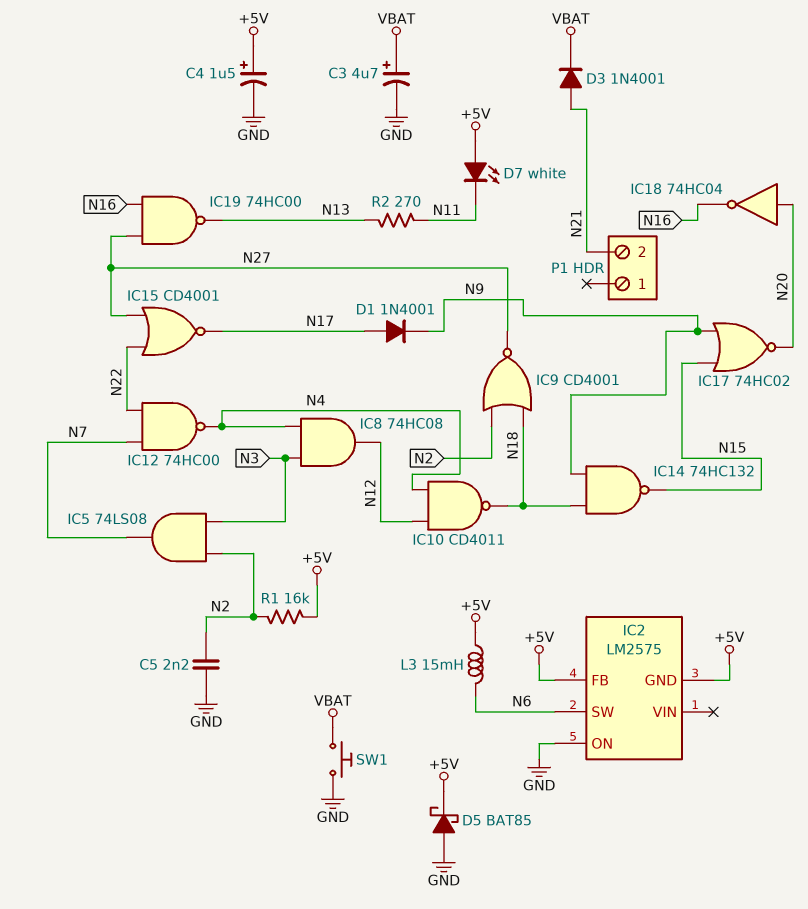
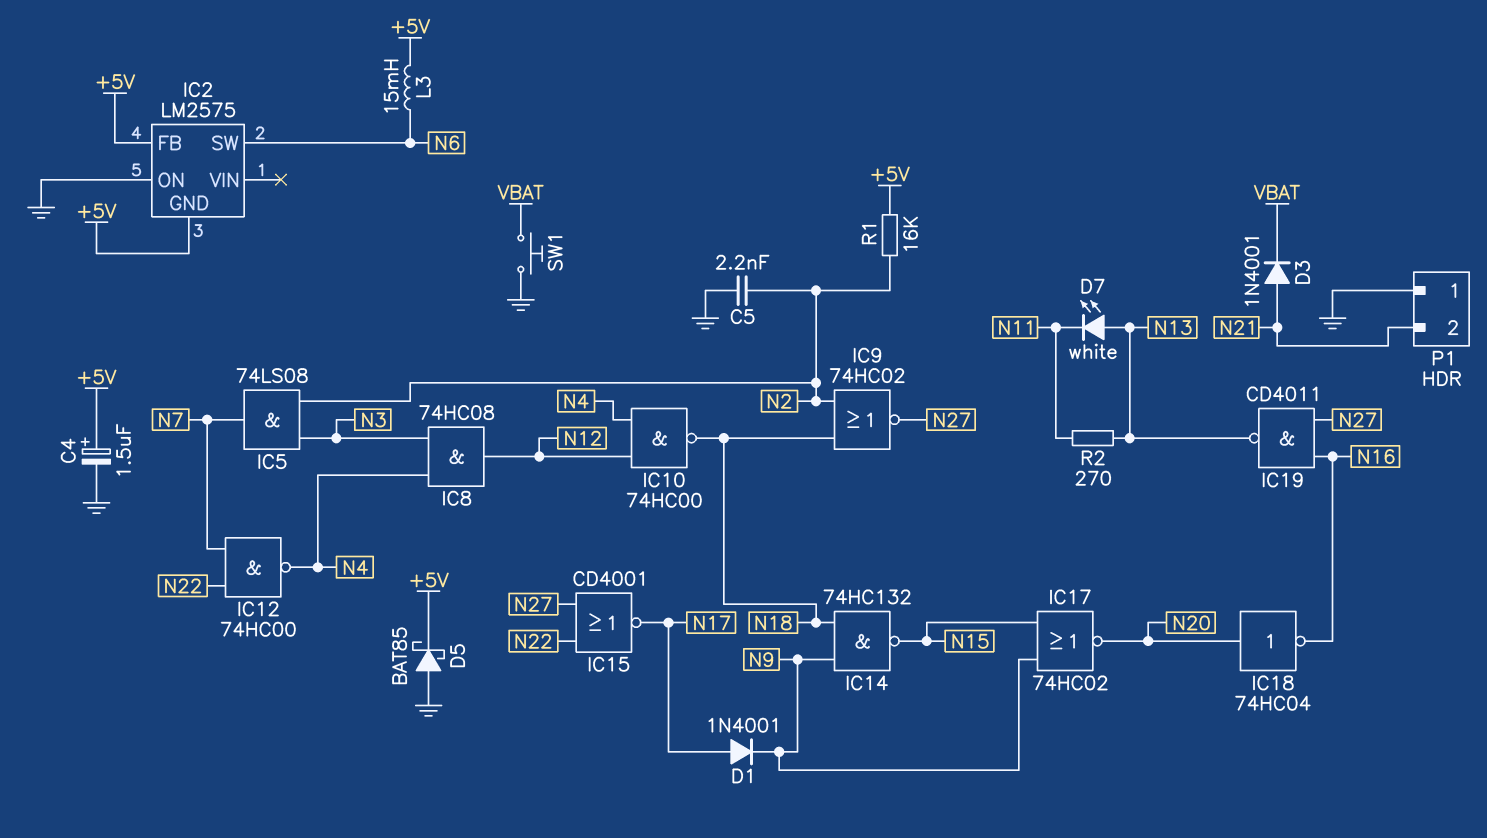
C3: 4.7uF (plus VBAT, minus GND) -> none
D7: LED white (A +5V, K N11) -> LED white (A N13, K N11)
IC9: NOR CD4001 (in N2, in N18, out N27) -> NOR 74HC02 (in N2, in N18, out N27)
IC10: NAND CD4011 (in N4, in N12, out N18) -> NAND 74HC00 (in N4, in N12, out N18)
IC19: NAND 74HC00 (in N16, in N27, out N13) -> NAND CD4011 (in N16, in N27, out N13)
P1 pin 1: none -> GND

